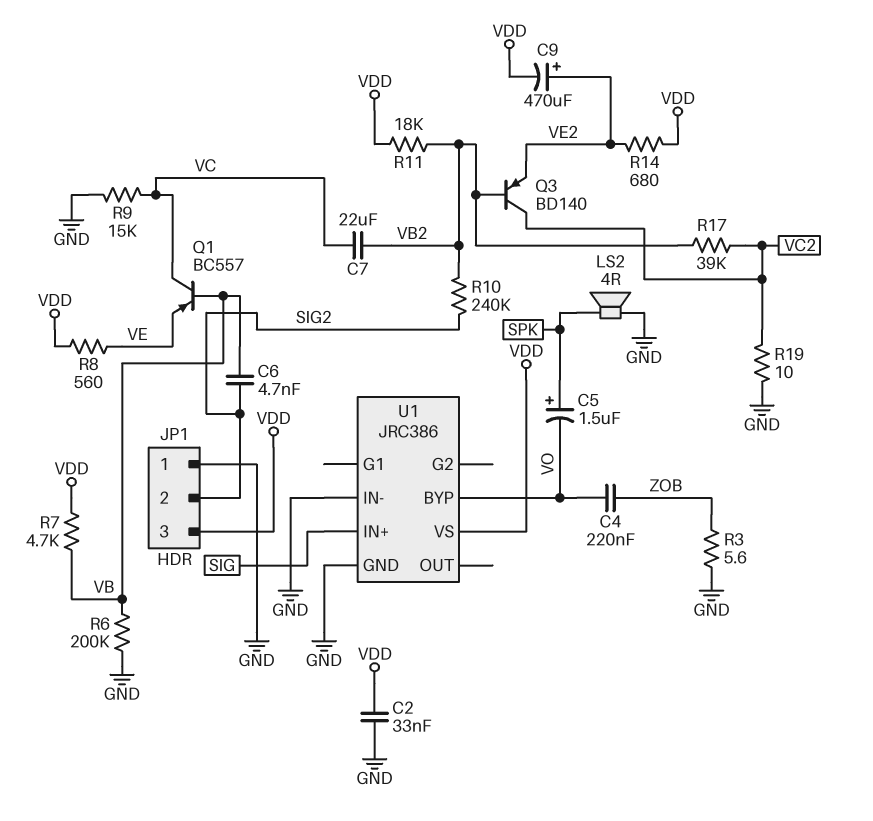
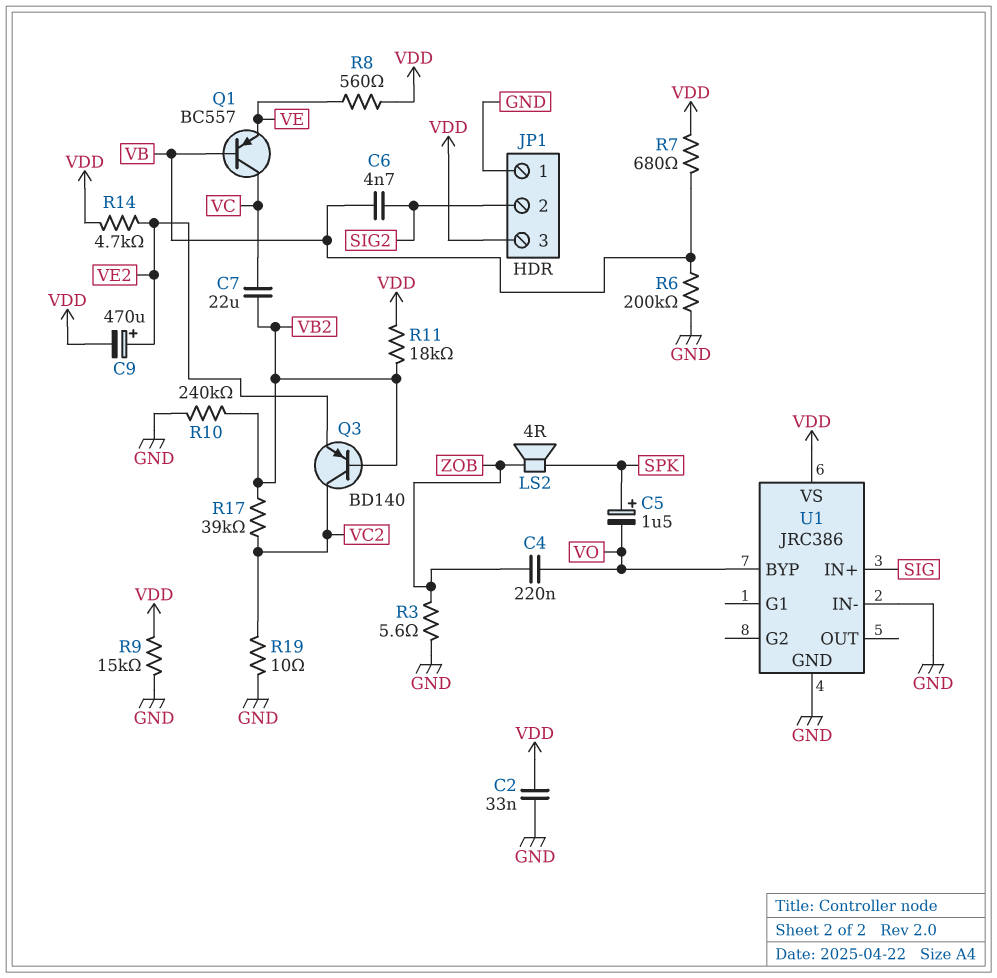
LS2: speaker 4R (GND, SPK) -> speaker 4R (SPK, ZOB)
R7: 4.7k (VB, VDD) -> 680 (VB, VDD)
R9: 15k (GND, VC) -> 15k (GND, VDD)
R10: 240k (SIG2, VB2) -> 240k (GND, VB2)
R14: 680 (VDD, VE2) -> 4.7k (VDD, VE2)

